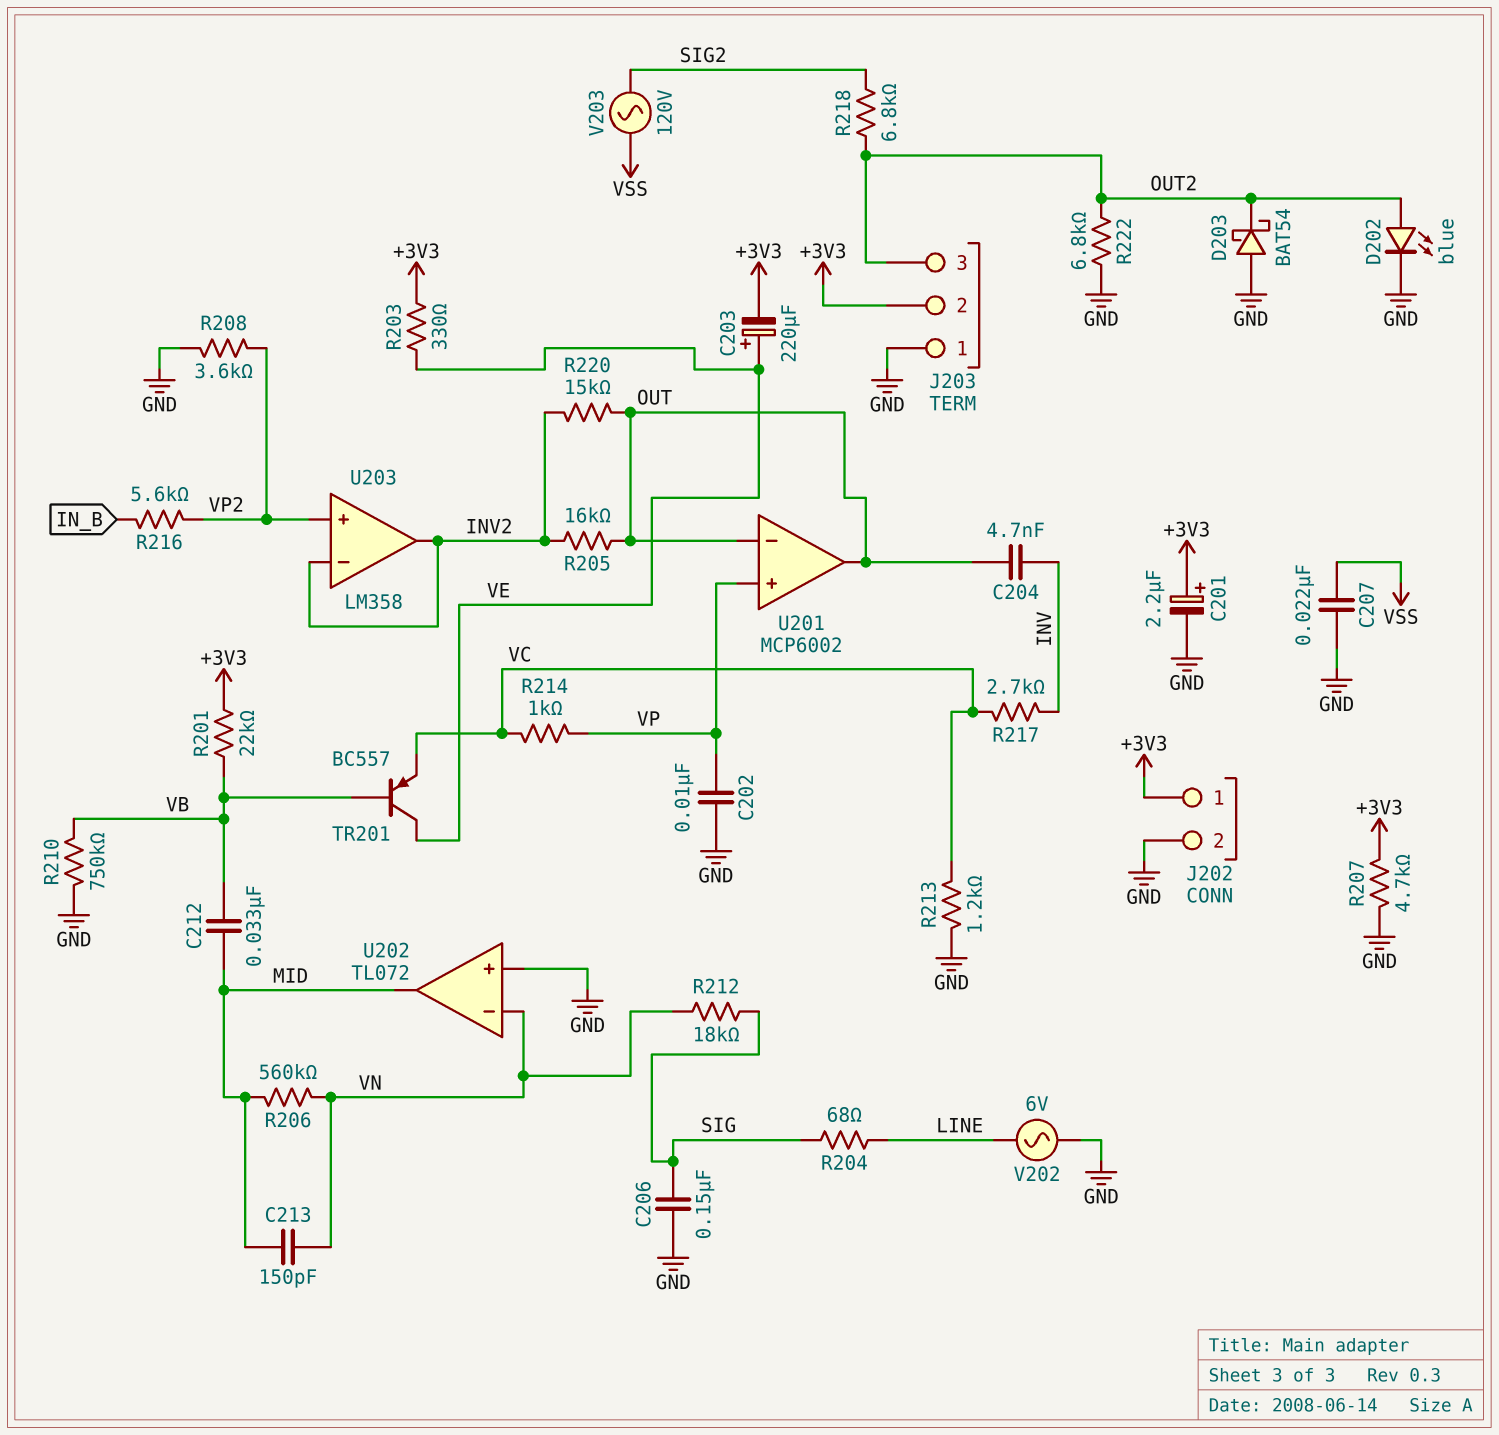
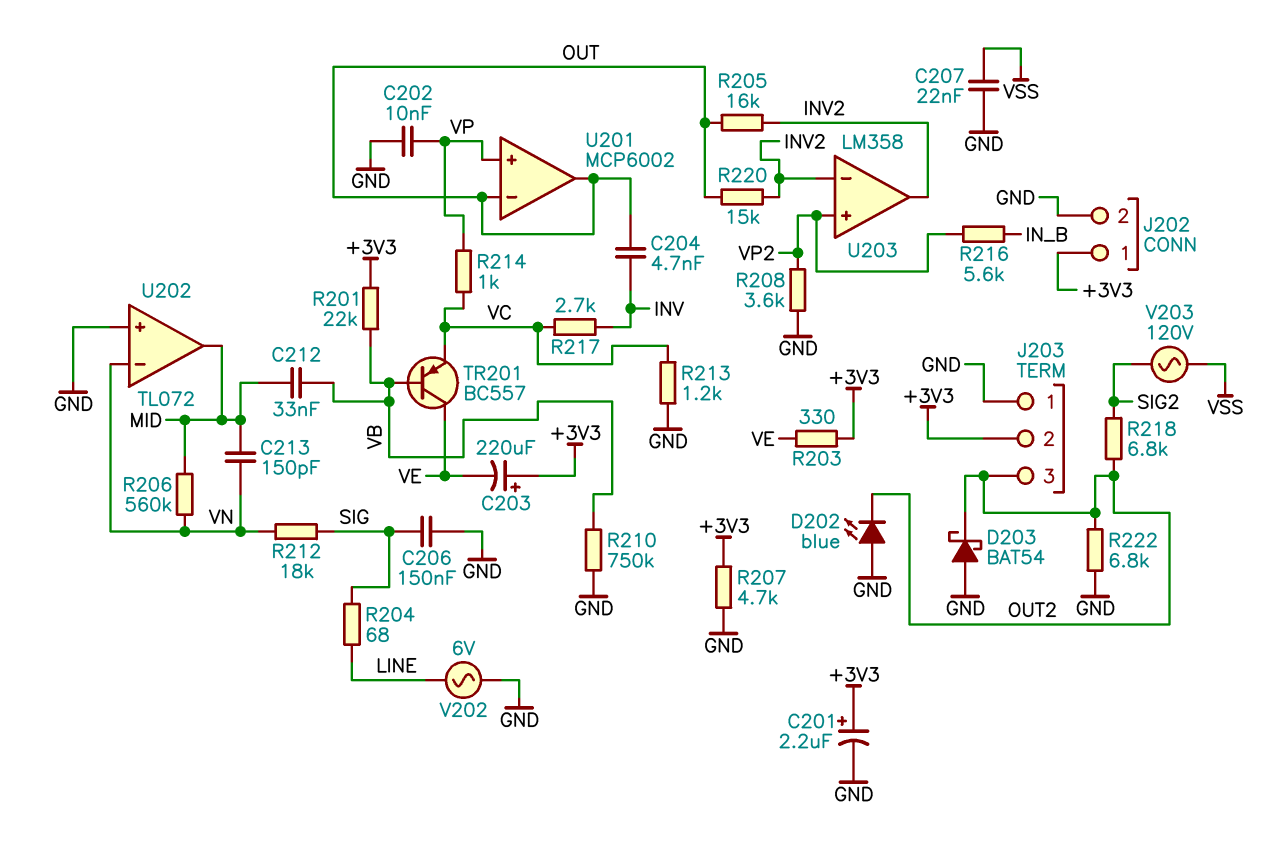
C203: 220uF (plus VE, minus +3V3) -> 220uF (plus +3V3, minus VE)
D202: LED blue (A OUT2, K GND) -> LED blue (A GND, K OUT2)

